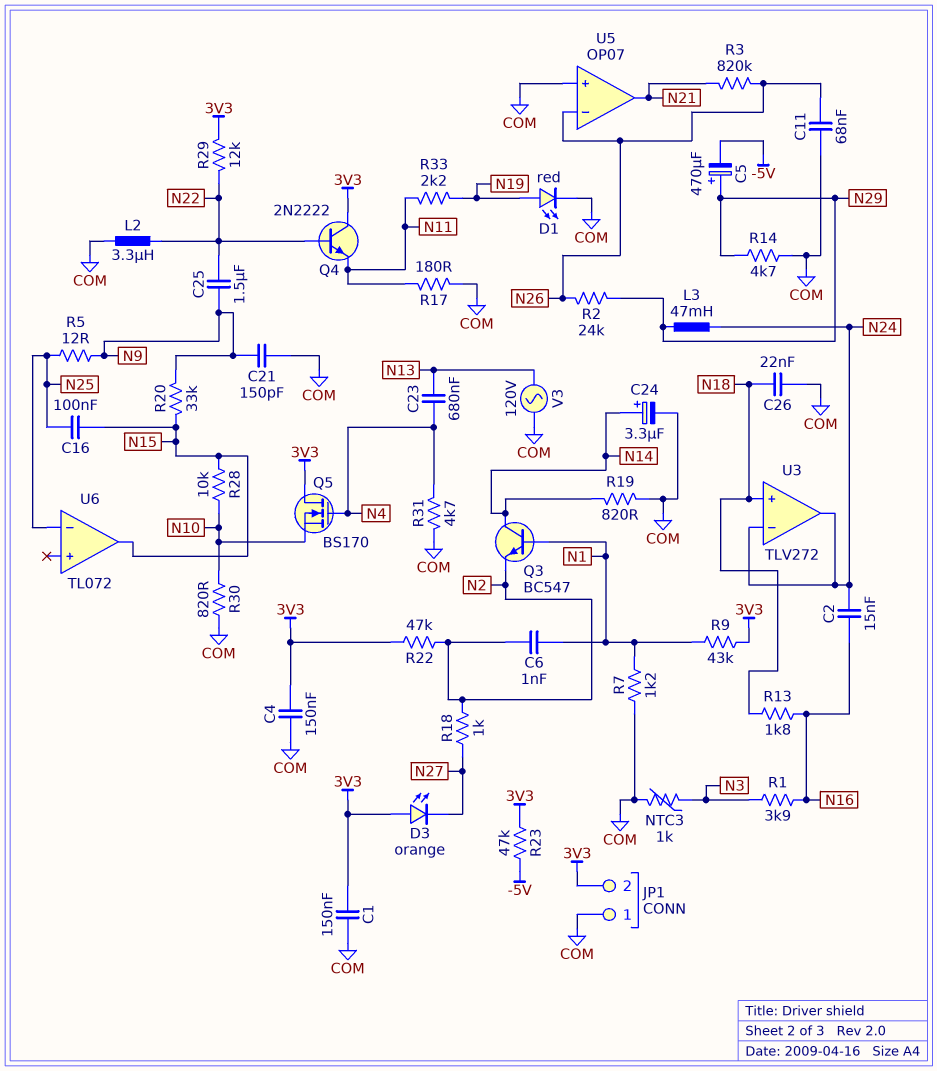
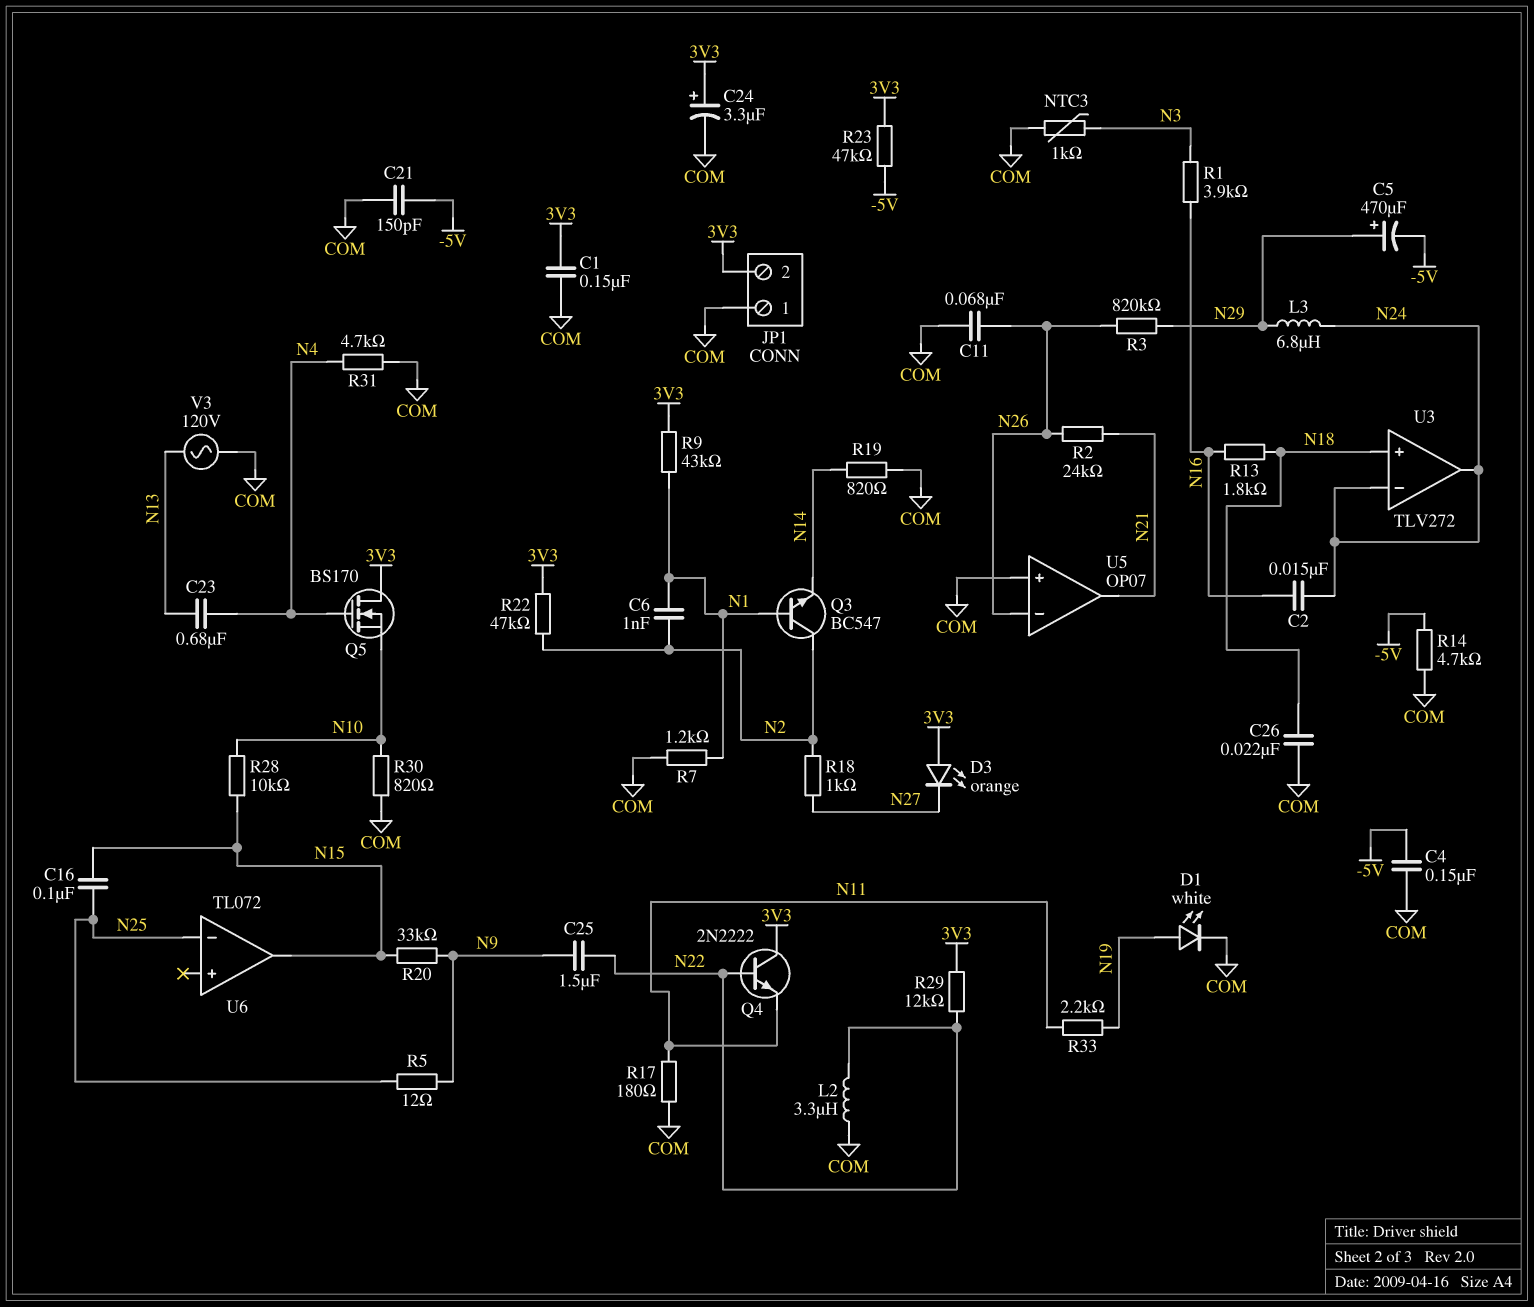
C4: 150nF (3V3, COM) -> 150nF (-5V, COM)
C21: 150pF (COM, N9) -> 150pF (-5V, COM)
C24: 3.3uF (plus N14, minus COM) -> 3.3uF (plus 3V3, minus COM)
D1: LED red (A N19, K COM) -> LED white (A N19, K COM)
L3: 47mH (N24, N29) -> 6.8uH (N24, N29)
Q3: NPN BC547 (B N1, C N14, E N2) -> NPN BC547 (B N1, C N2, E N14)
R2: 24k (N26, N29) -> 24k (N21, N26)
R3: 820k (N21, N26) -> 820k (N26, N29)
R14: 4.7k (COM, N29) -> 4.7k (-5V, COM)

